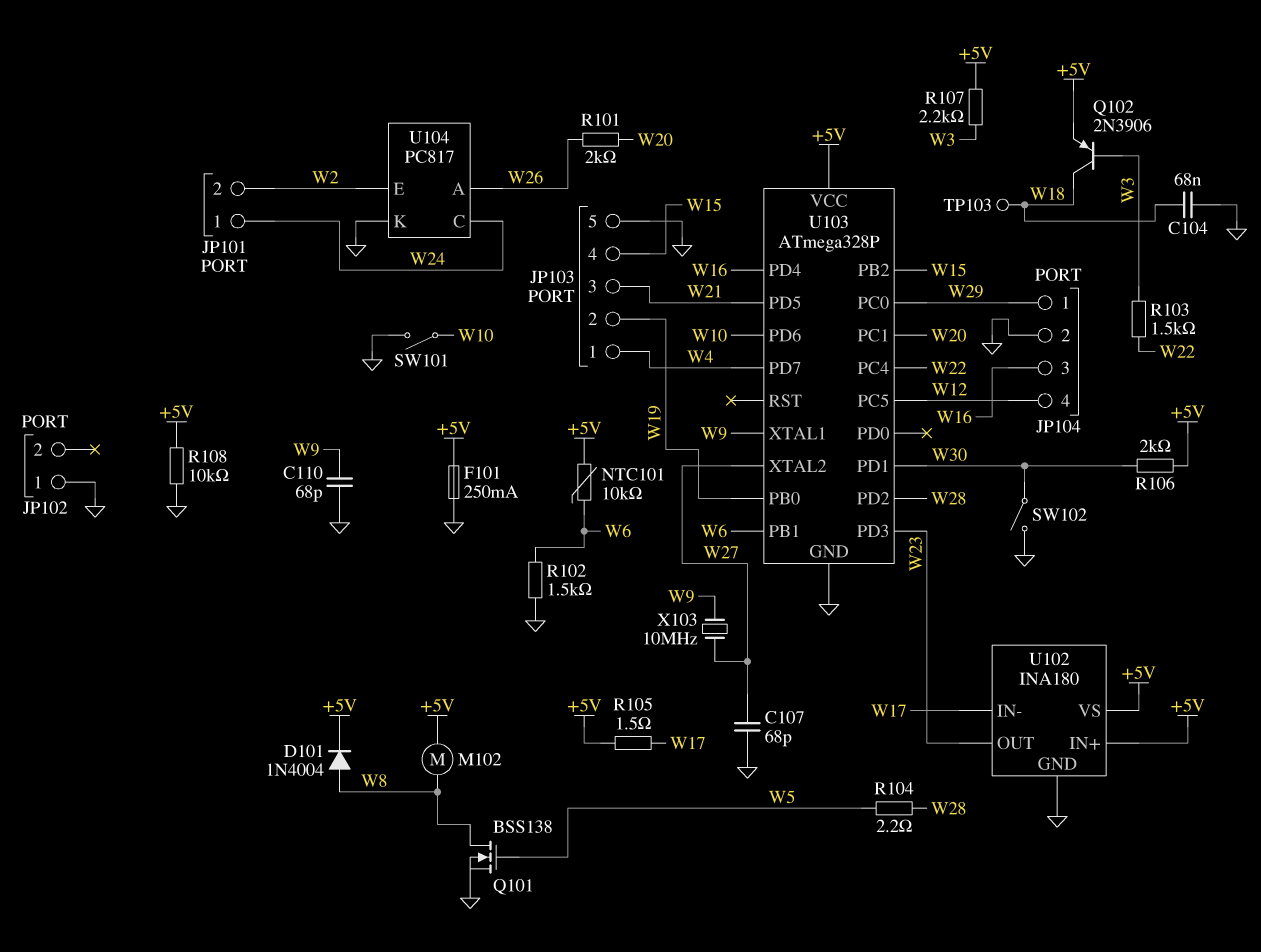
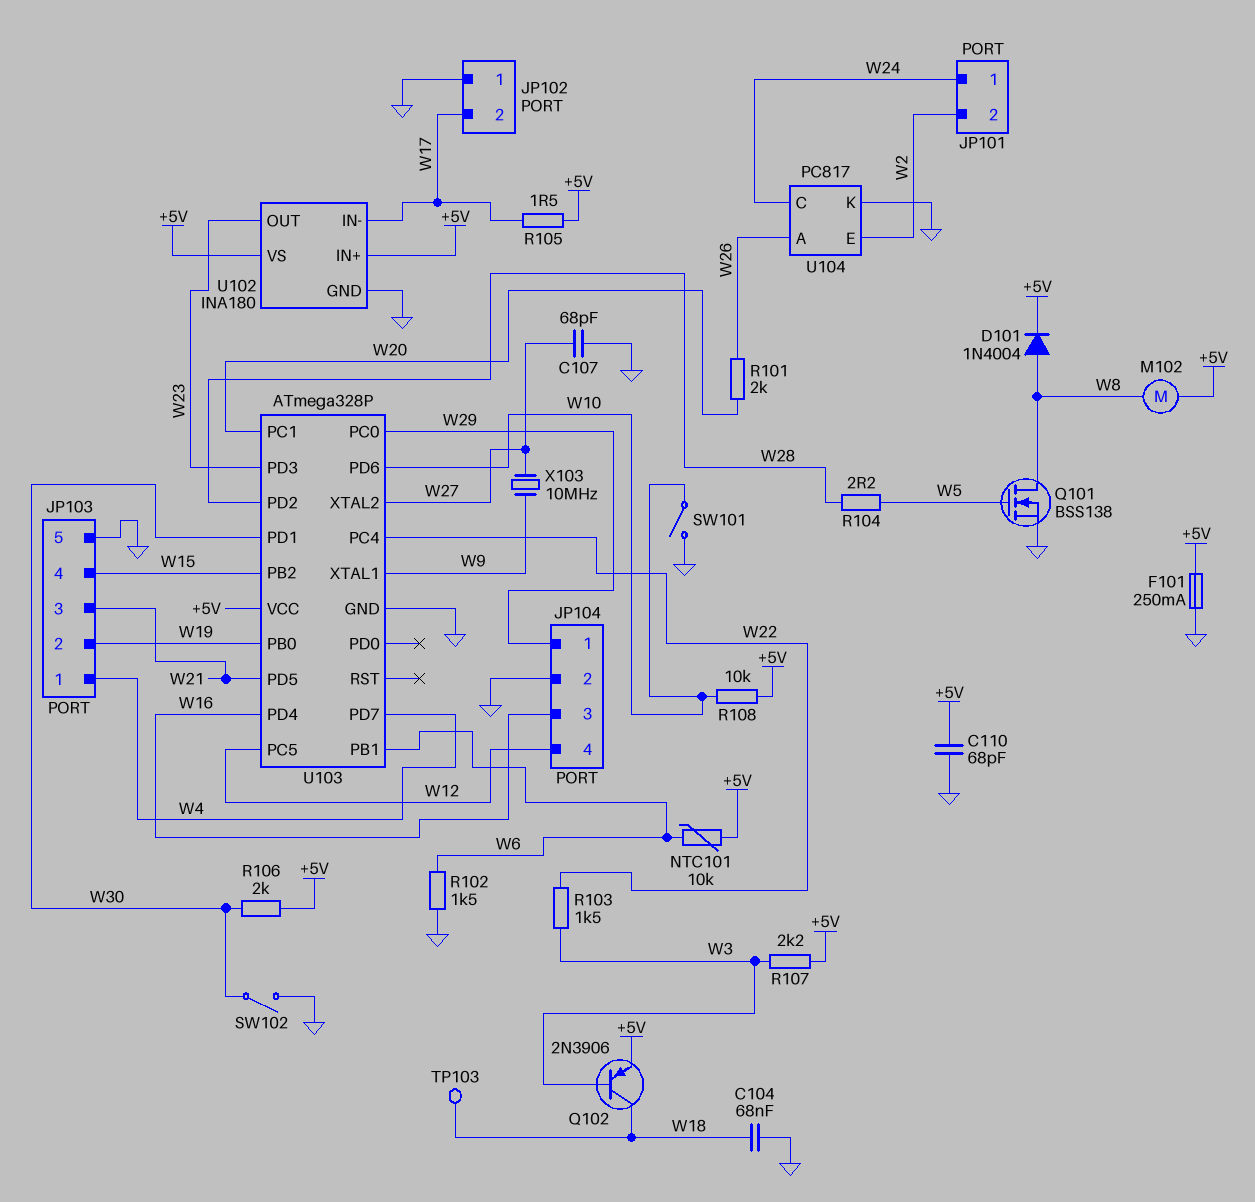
C110: 68pF (GND, W9) -> 68pF (+5V, GND)
JP102 pin 2: none -> W17
R108: 10k (+5V, GND) -> 10k (+5V, W10)

